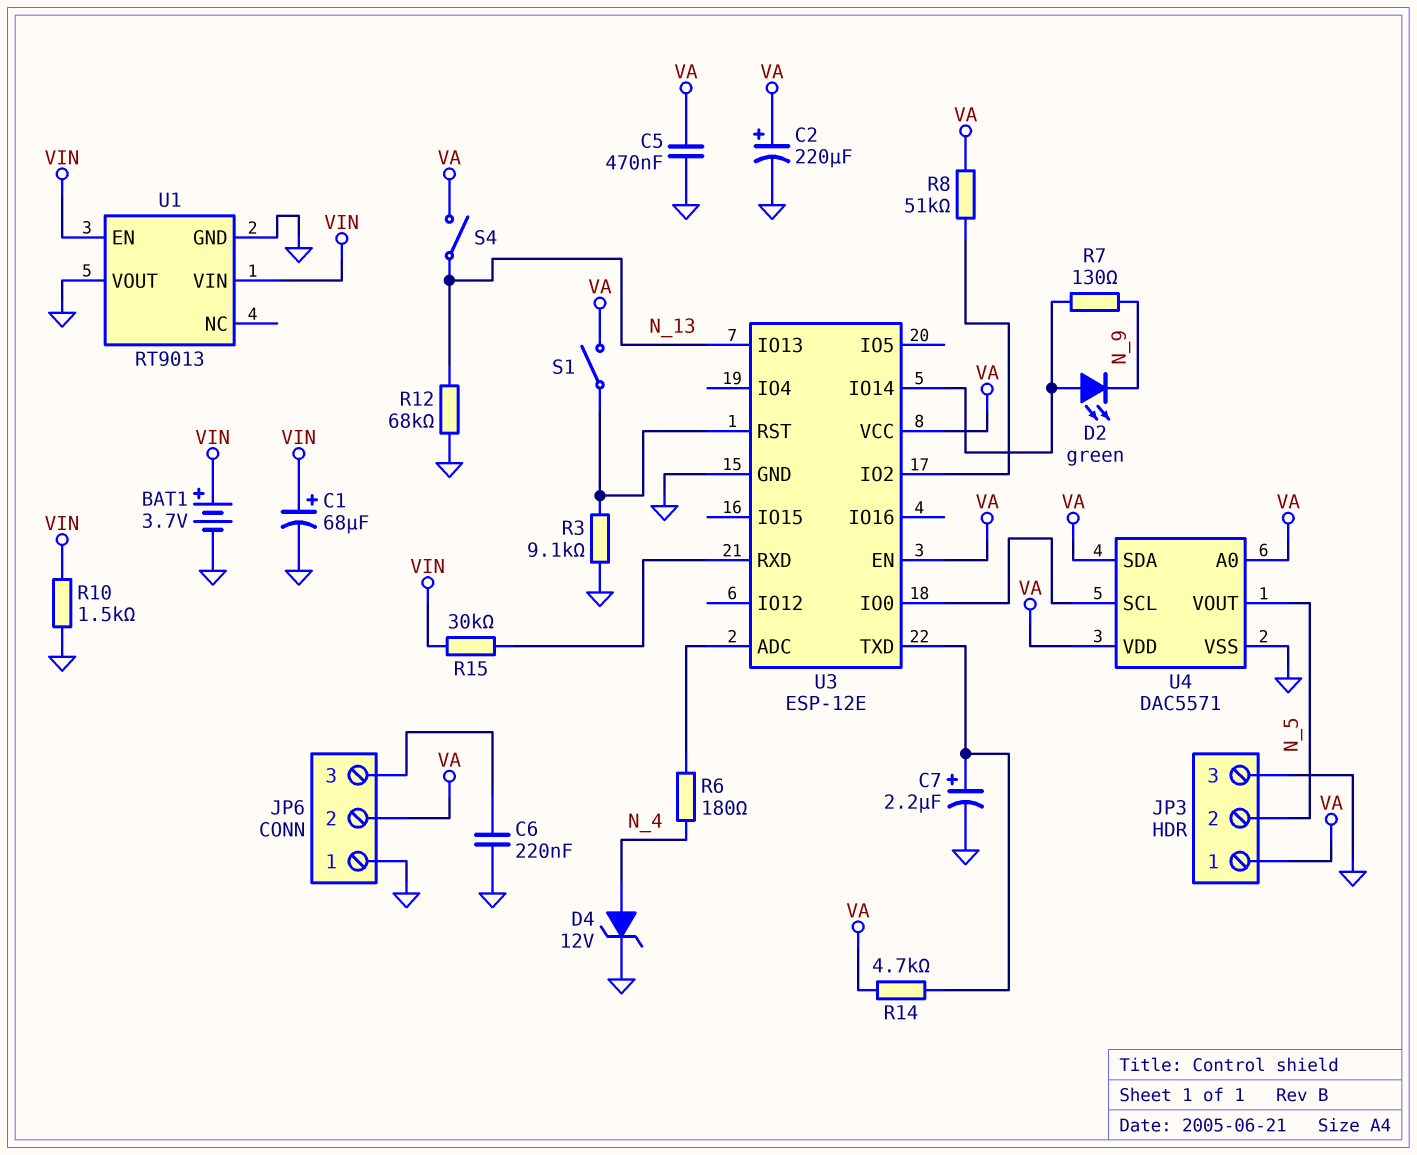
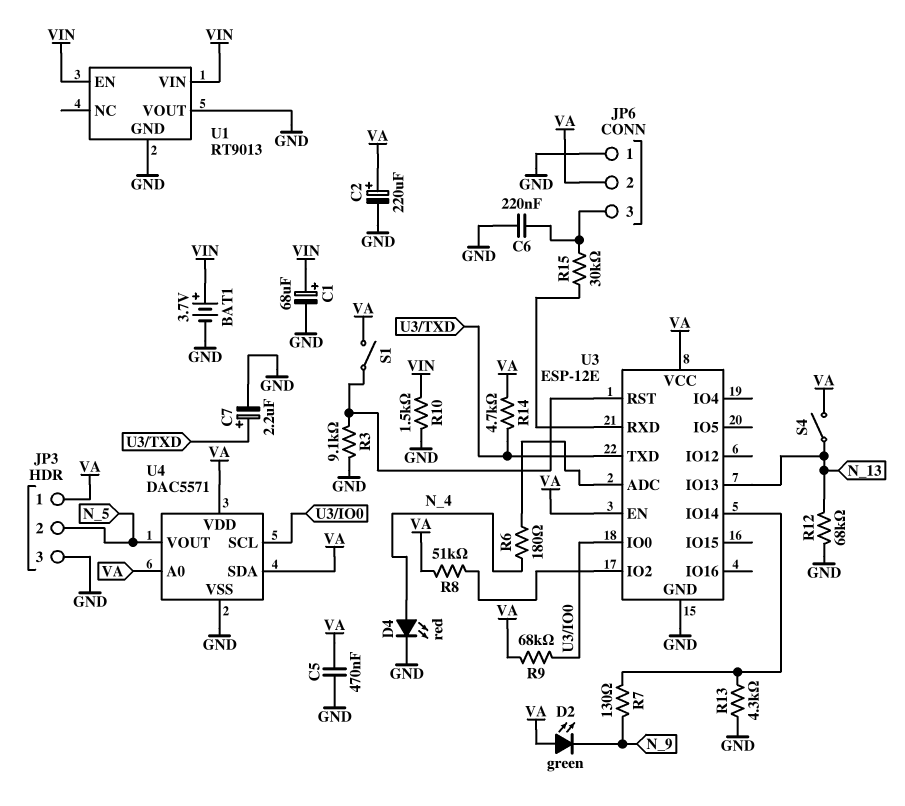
D2: LED green (A U3/IO14, K N_9) -> LED green (A VA, K N_9)
D4: zener 12V (A N_4, K GND) -> LED red (A N_4, K GND)
R9: none -> 68k (U3/IO0, VA)
R13: none -> 4.3k (GND, U3/IO14)
R15: 30k (U3/RXD, VIN) -> 30k (JP6/3, U3/RXD)

